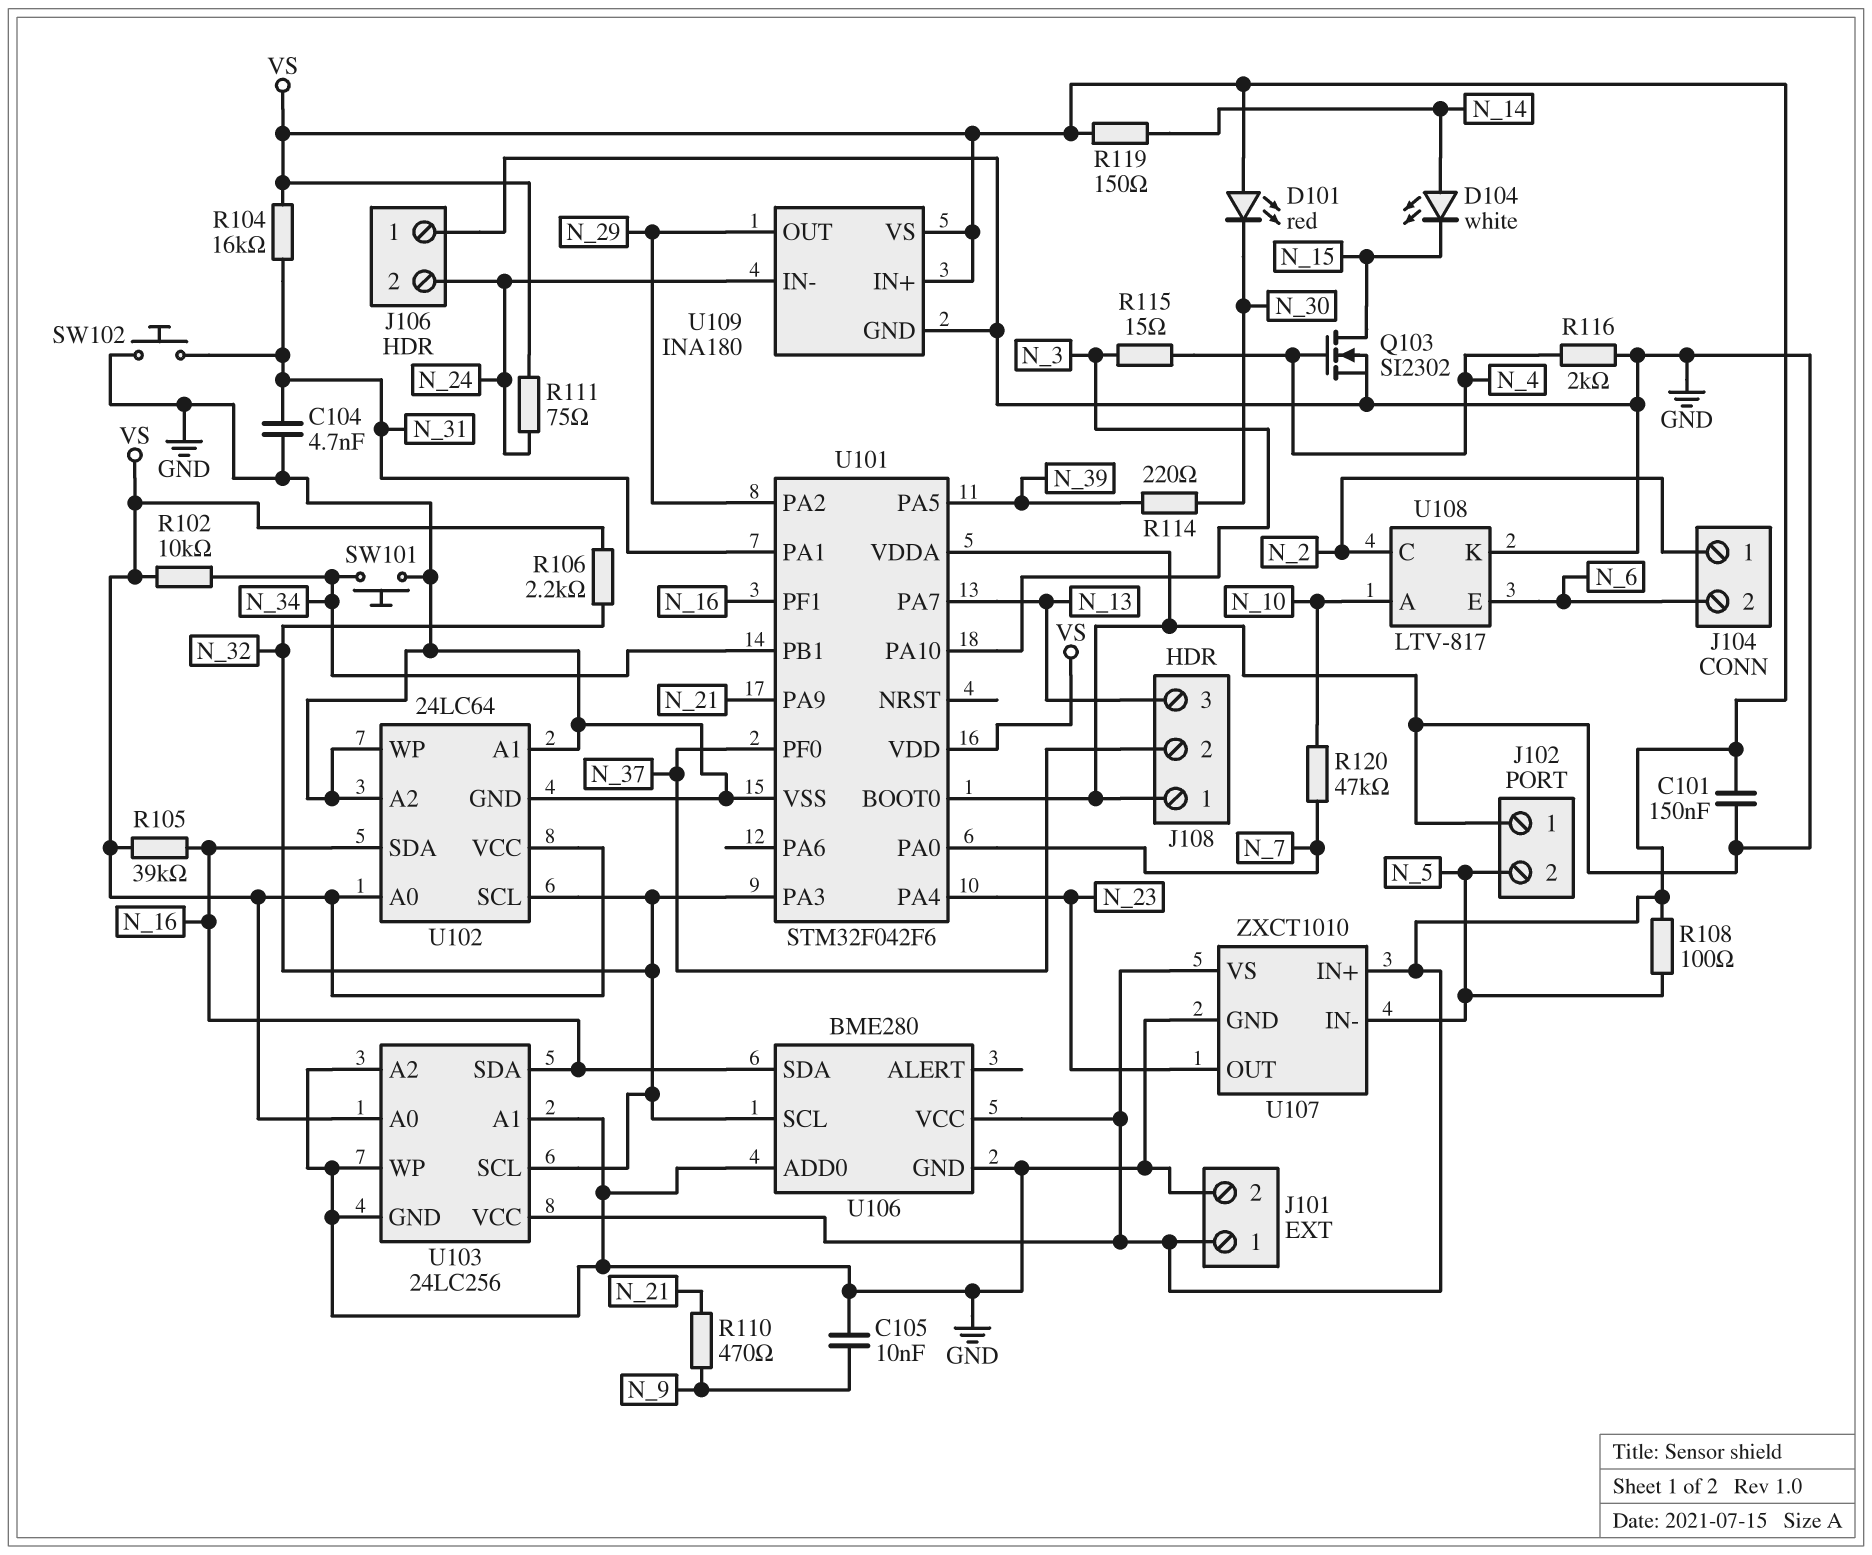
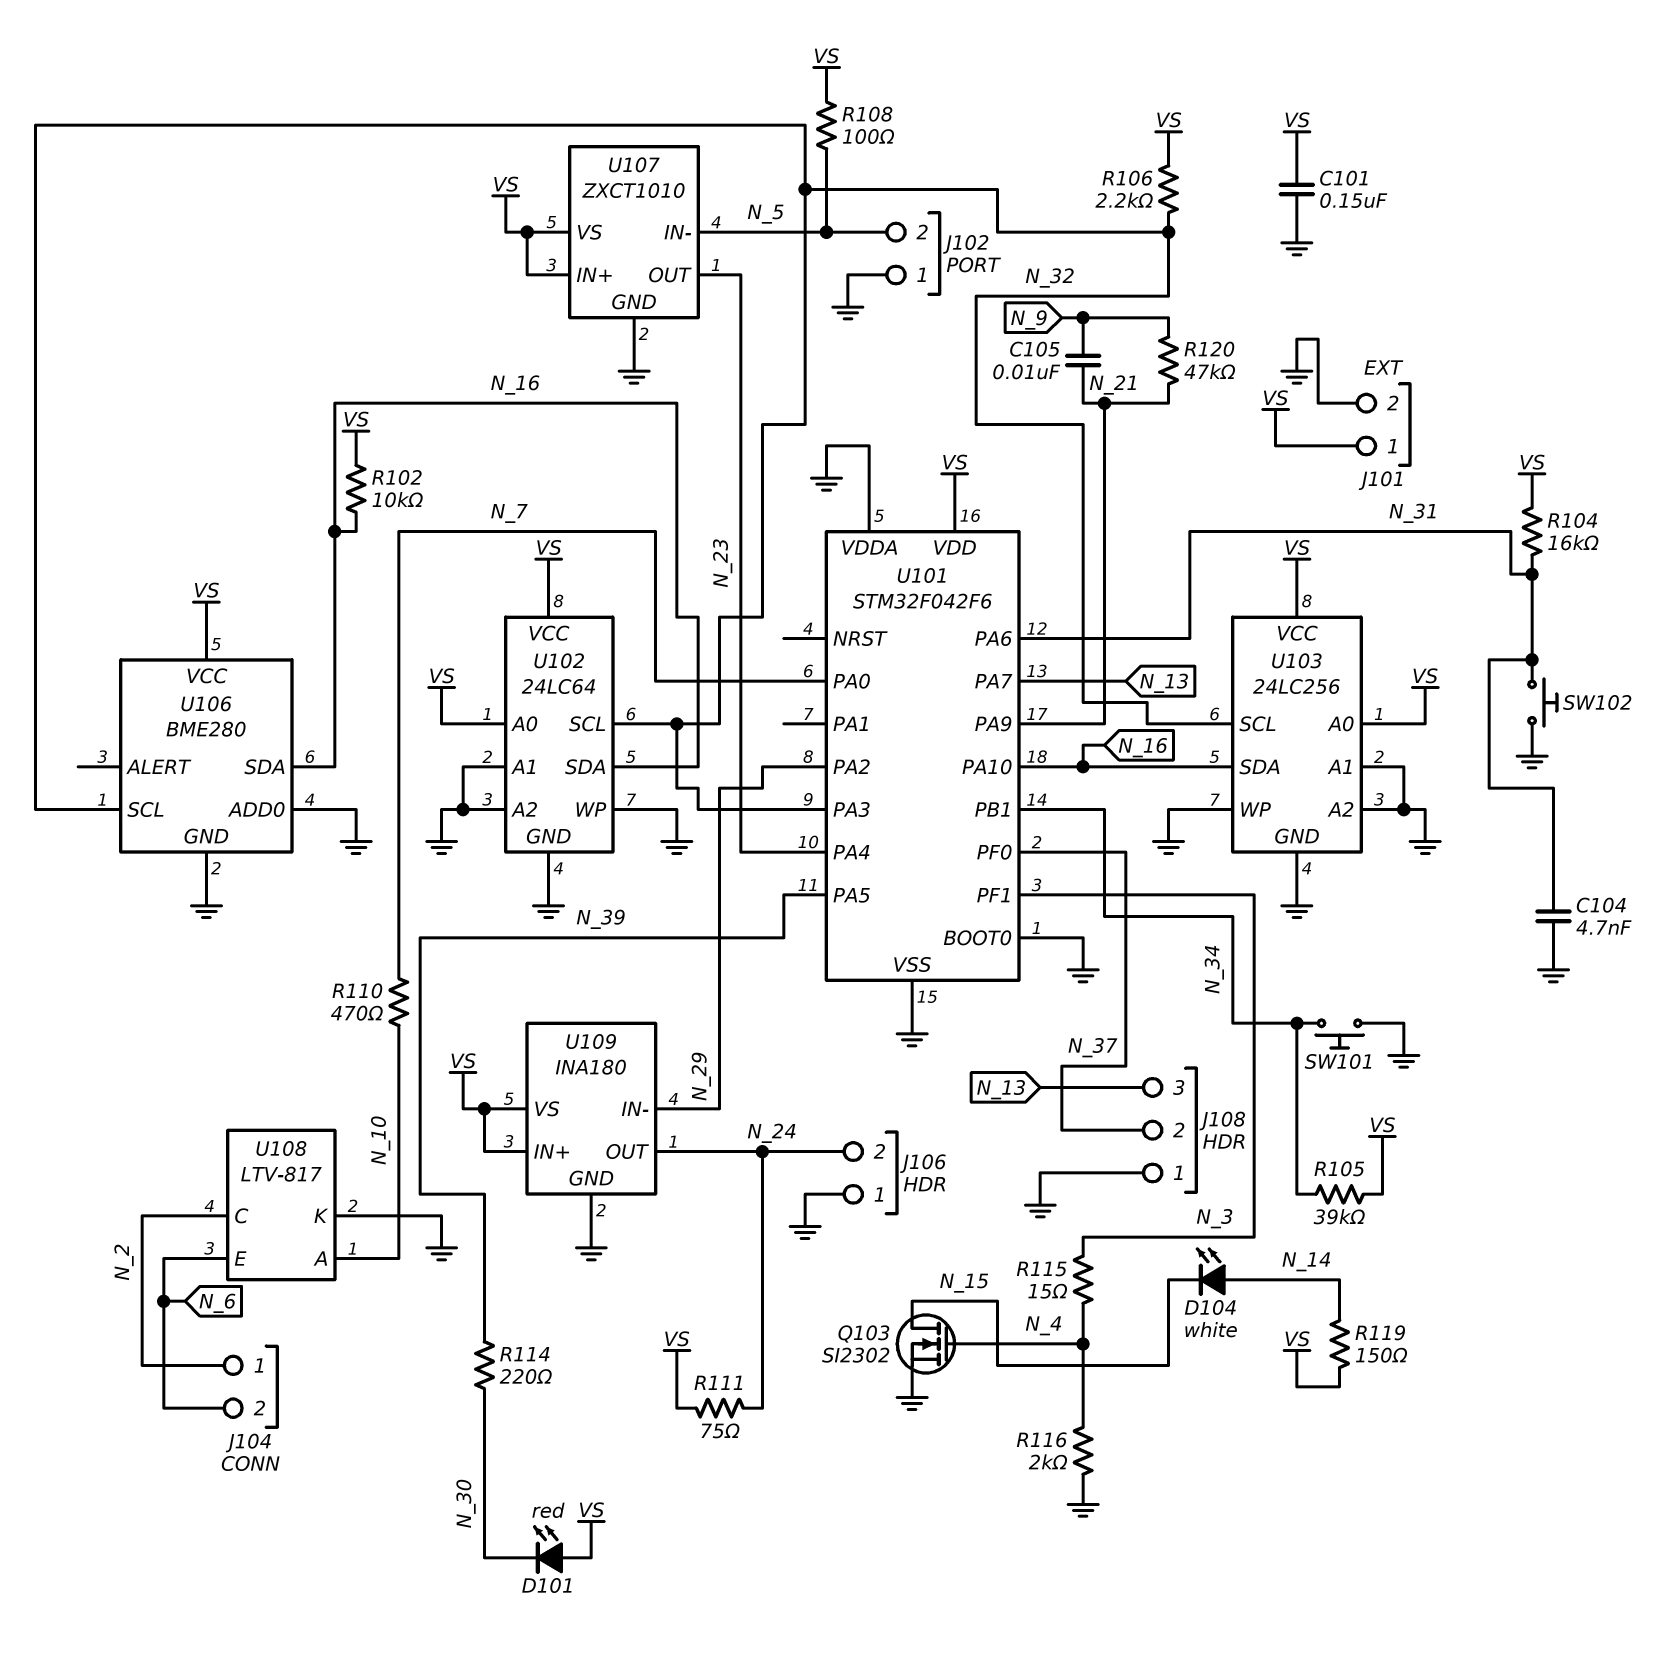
C105: 10nF (GND, N_9) -> 10nF (N_9, N_21)
R102: 10k (N_34, VS) -> 10k (N_16, VS)
R105: 39k (N_16, VS) -> 39k (N_34, VS)
R110: 470 (N_9, N_21) -> 470 (N_7, N_10)
R120: 47k (N_7, N_10) -> 47k (N_9, N_21)
U101 pin PA1: N_31 -> none
U101 pin PA6: none -> N_31
U101 pin PA10: N_3 -> N_16
U101 pin PF1: N_16 -> N_3
U109 pin IN-: N_24 -> N_29
U109 pin OUT: N_29 -> N_24

